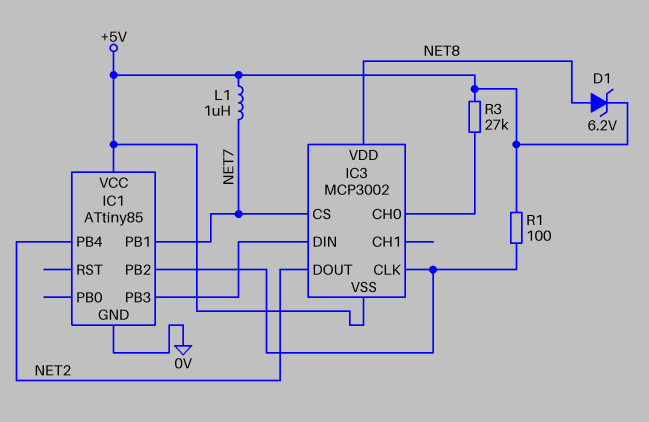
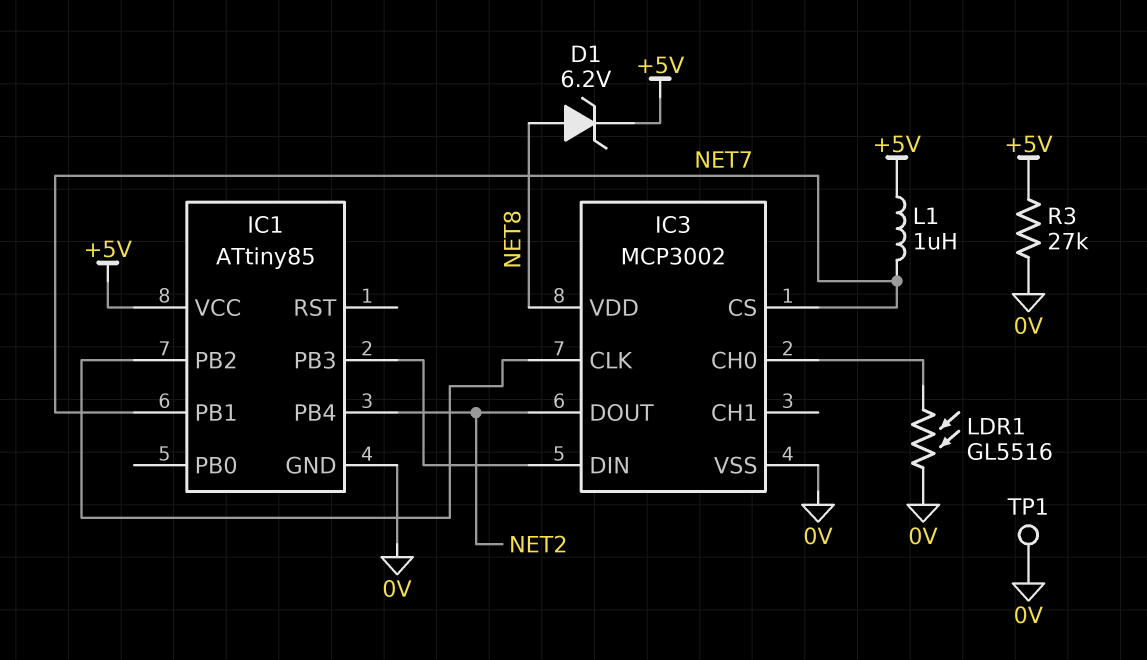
IC3 pin VSS: +5V -> 0V
LDR1: none -> GL5516 (0V, IC3/CH0)
R1: 100 (+5V, IC1/PB2) -> none
R3: 27k (+5V, IC3/CH0) -> 27k (+5V, 0V)
TP1: none -> test point (0V)

